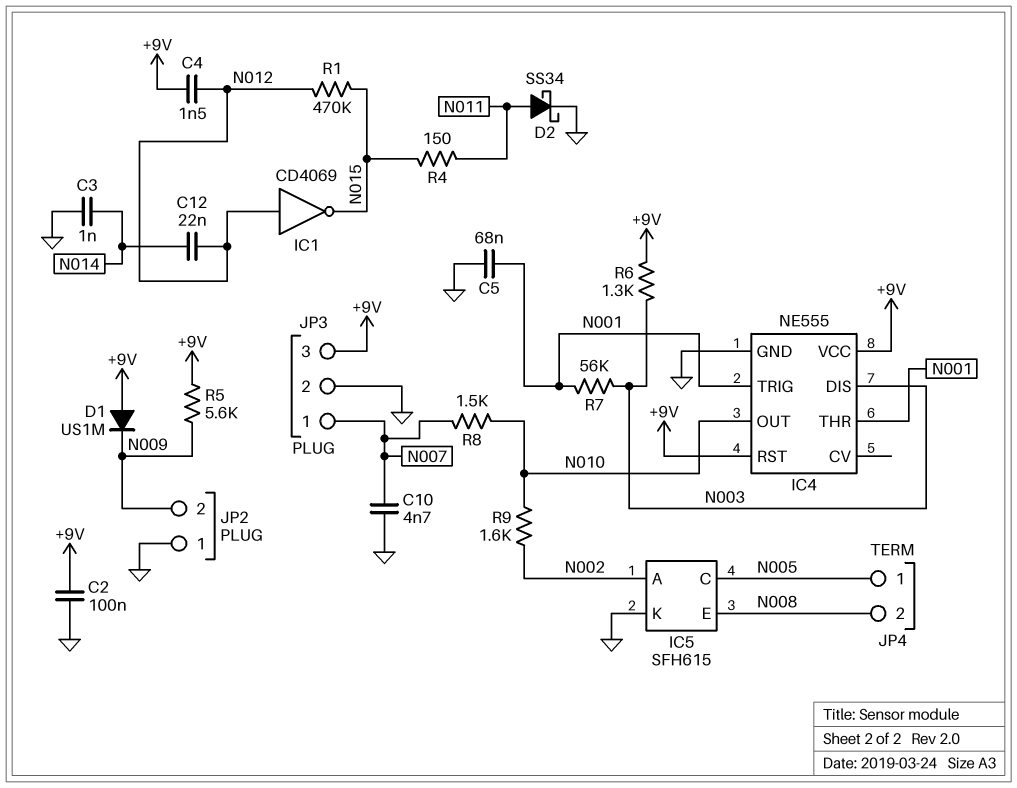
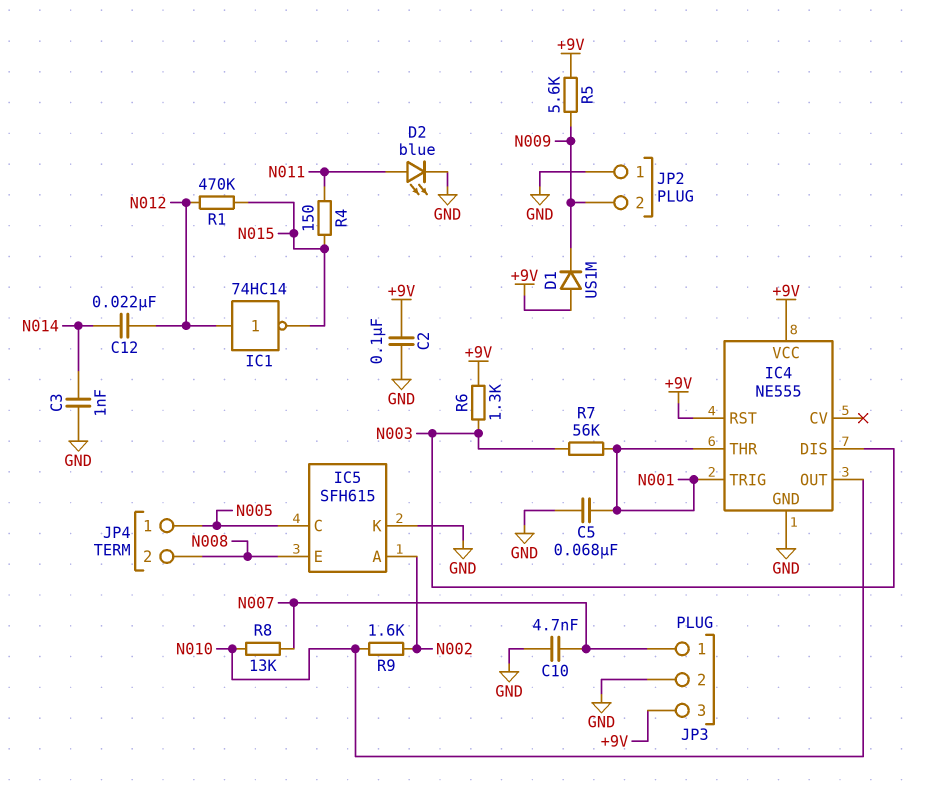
C4: 1.5nF (+9V, N012) -> none
D2: schottky SS34 (A N011, K GND) -> LED blue (A N011, K GND)
IC1: NOT CD4069 (in N012, out N015) -> NOT 74HC14 (in N012, out N015)
R8: 1.5k (N007, N010) -> 13k (N007, N010)

